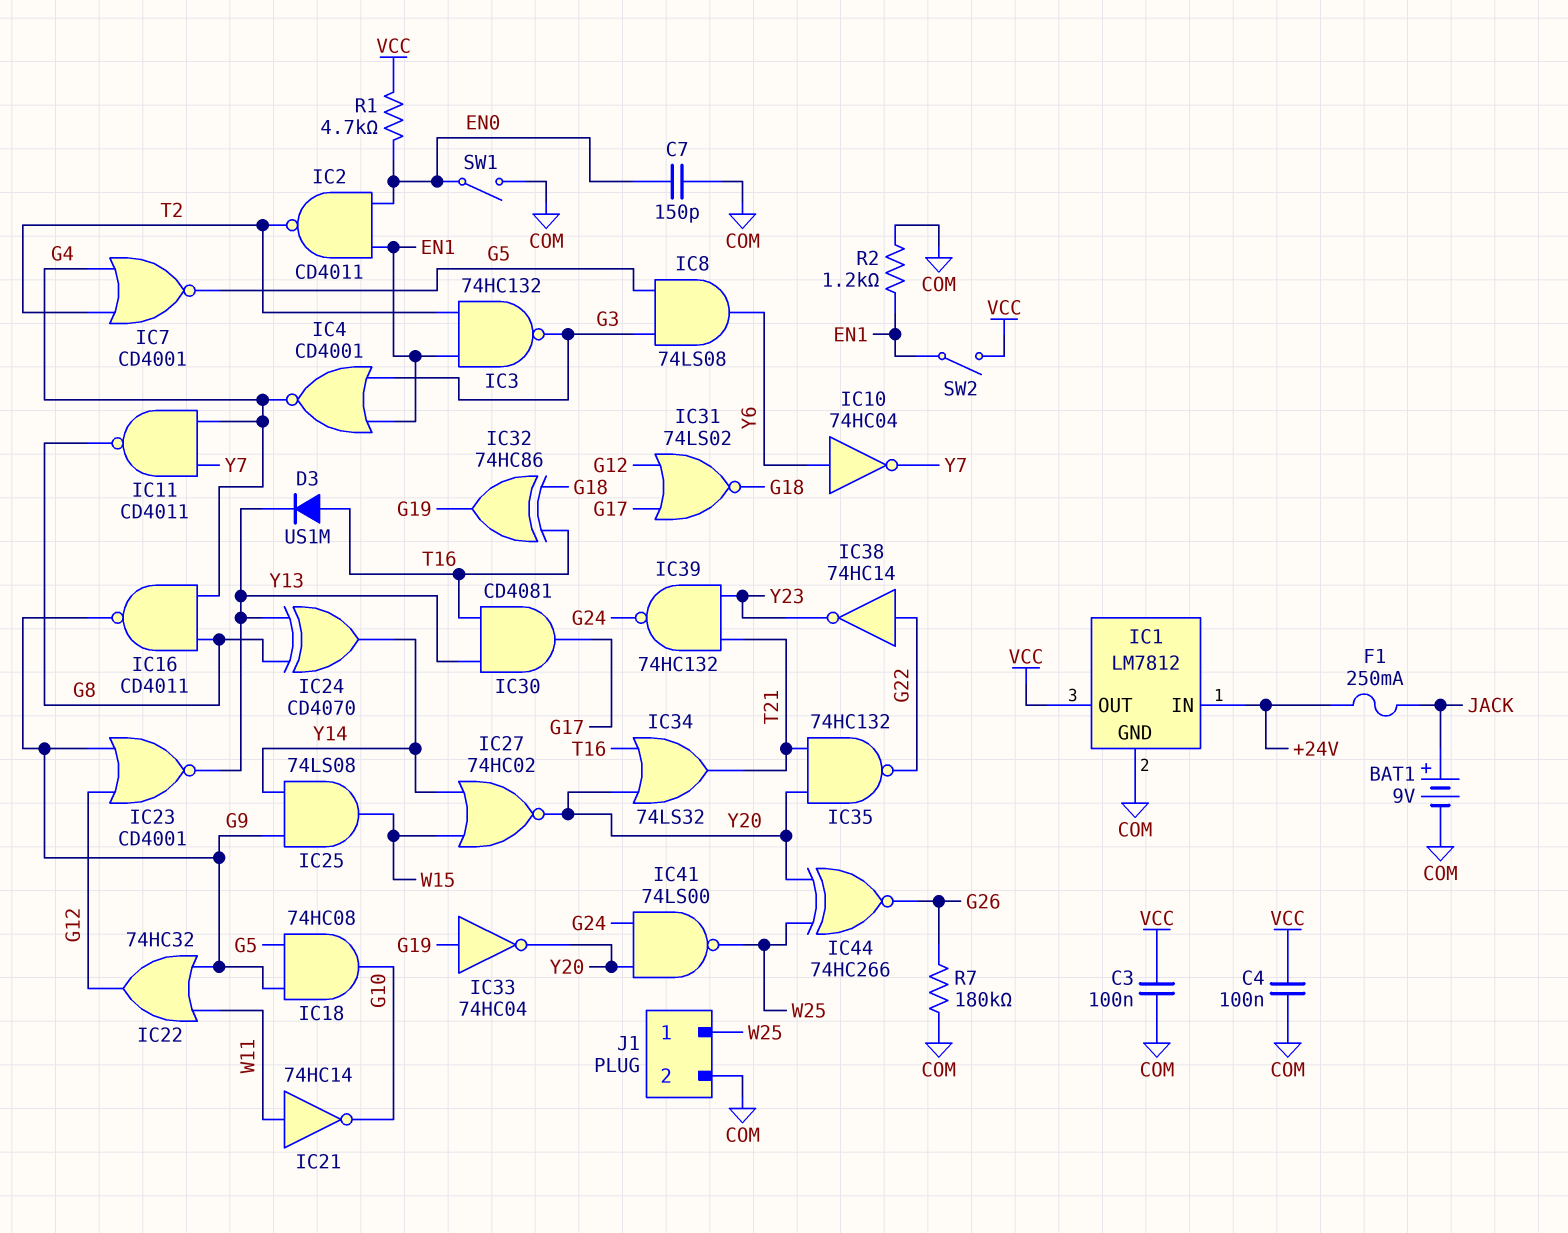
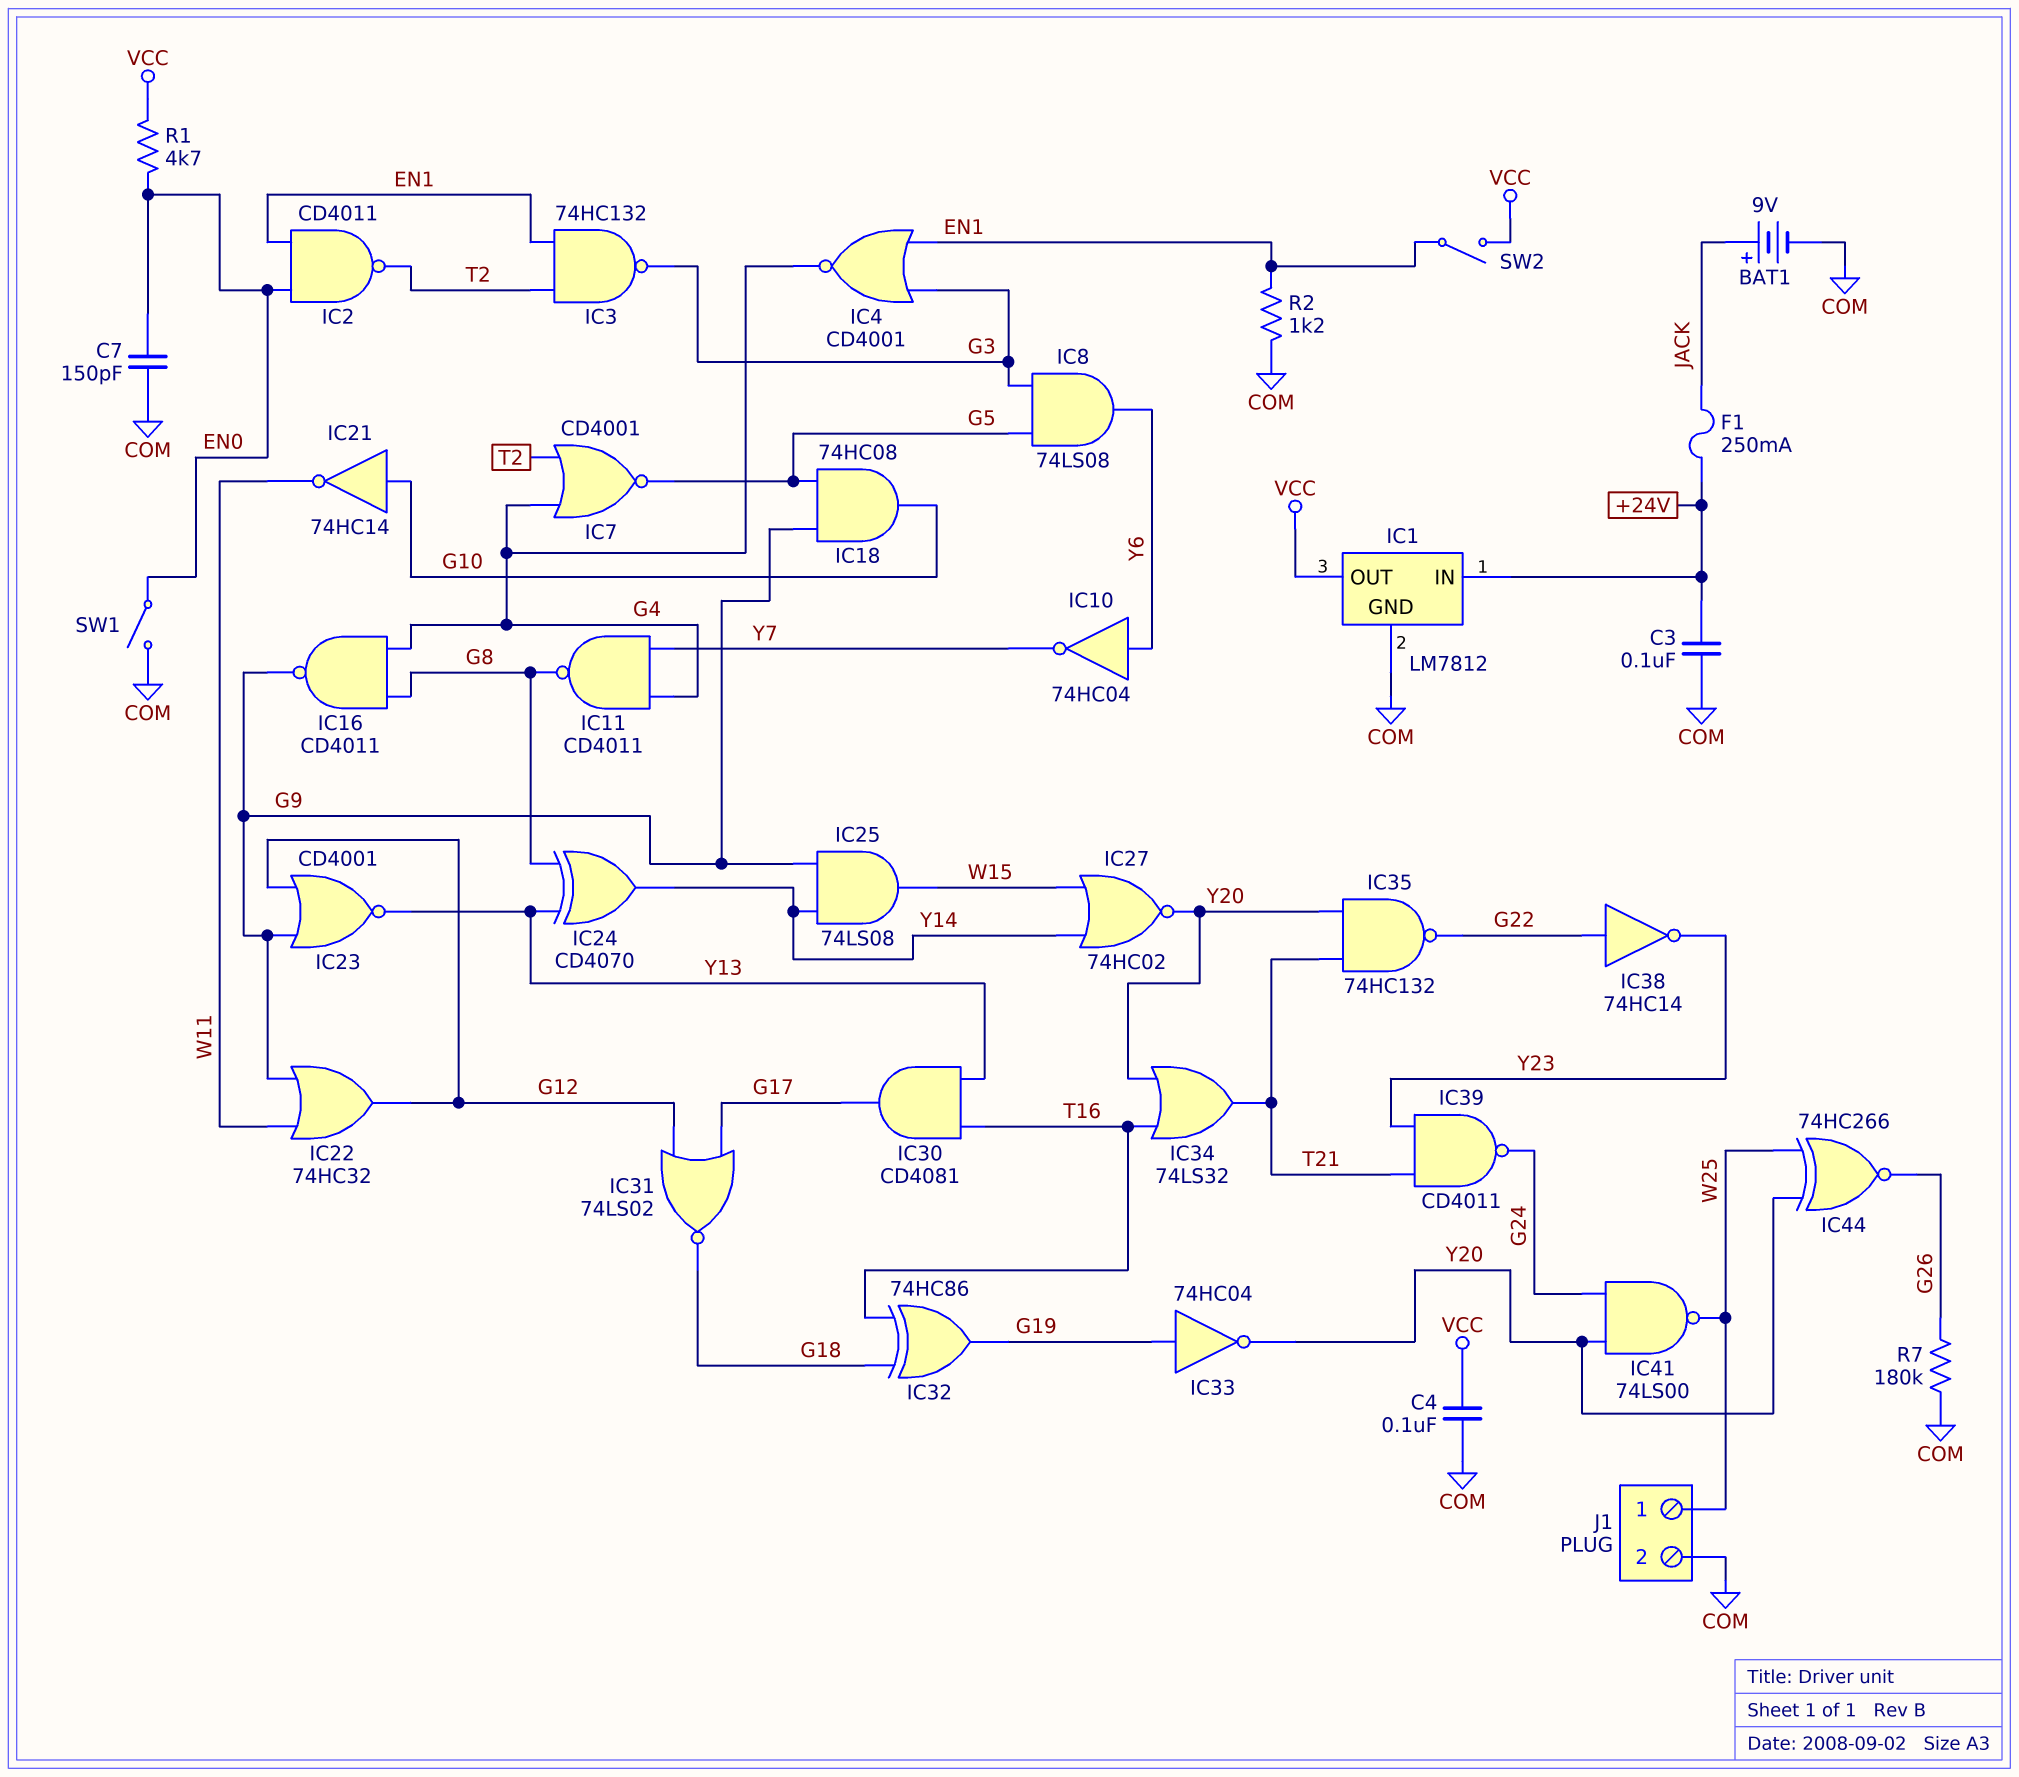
C3: 100nF (COM, VCC) -> 100nF (+24V, COM)
D3: diode US1M (A T16, K Y13) -> none
IC21: NOT 74HC14 (in W11, out G10) -> NOT 74HC14 (in G10, out W11)
IC39: NAND 74HC132 (in T21, in Y23, out G24) -> NAND CD4011 (in T21, in Y23, out G24)

